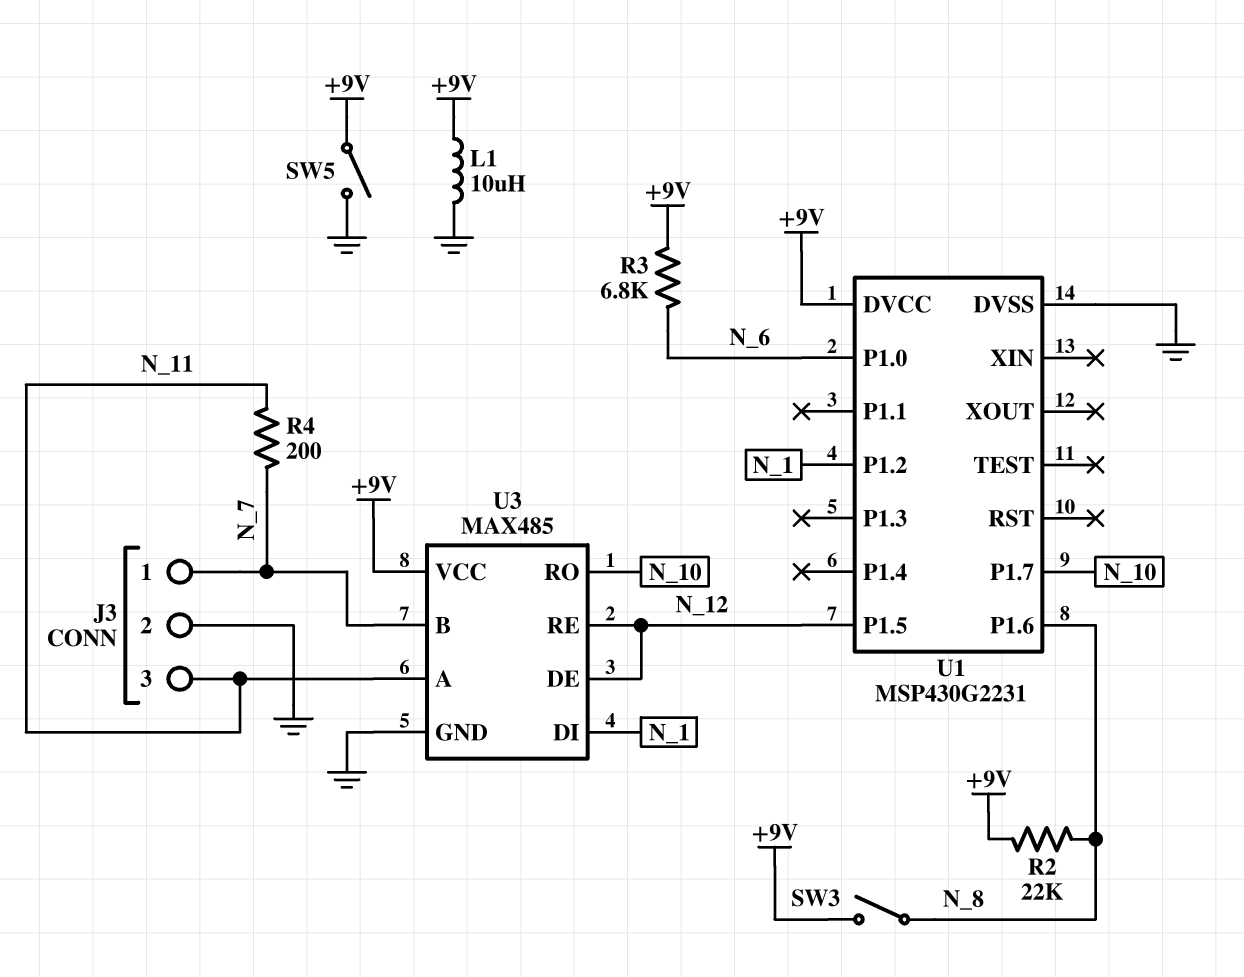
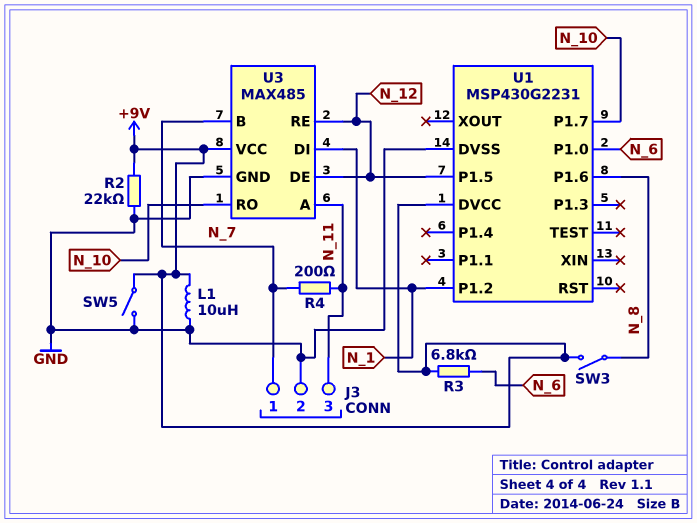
R2: 22k (+9V, N_8) -> 22k (+9V, GND)

